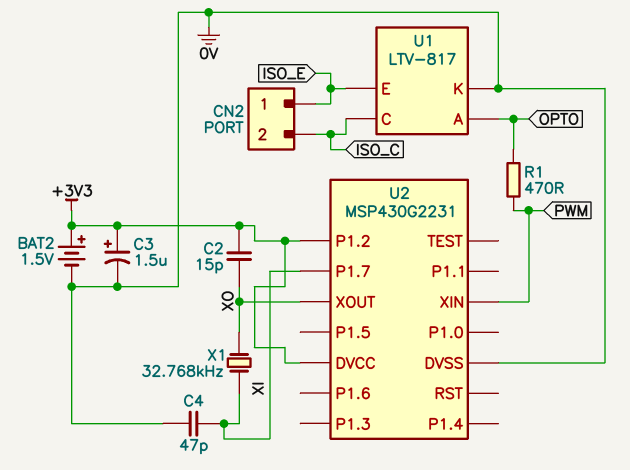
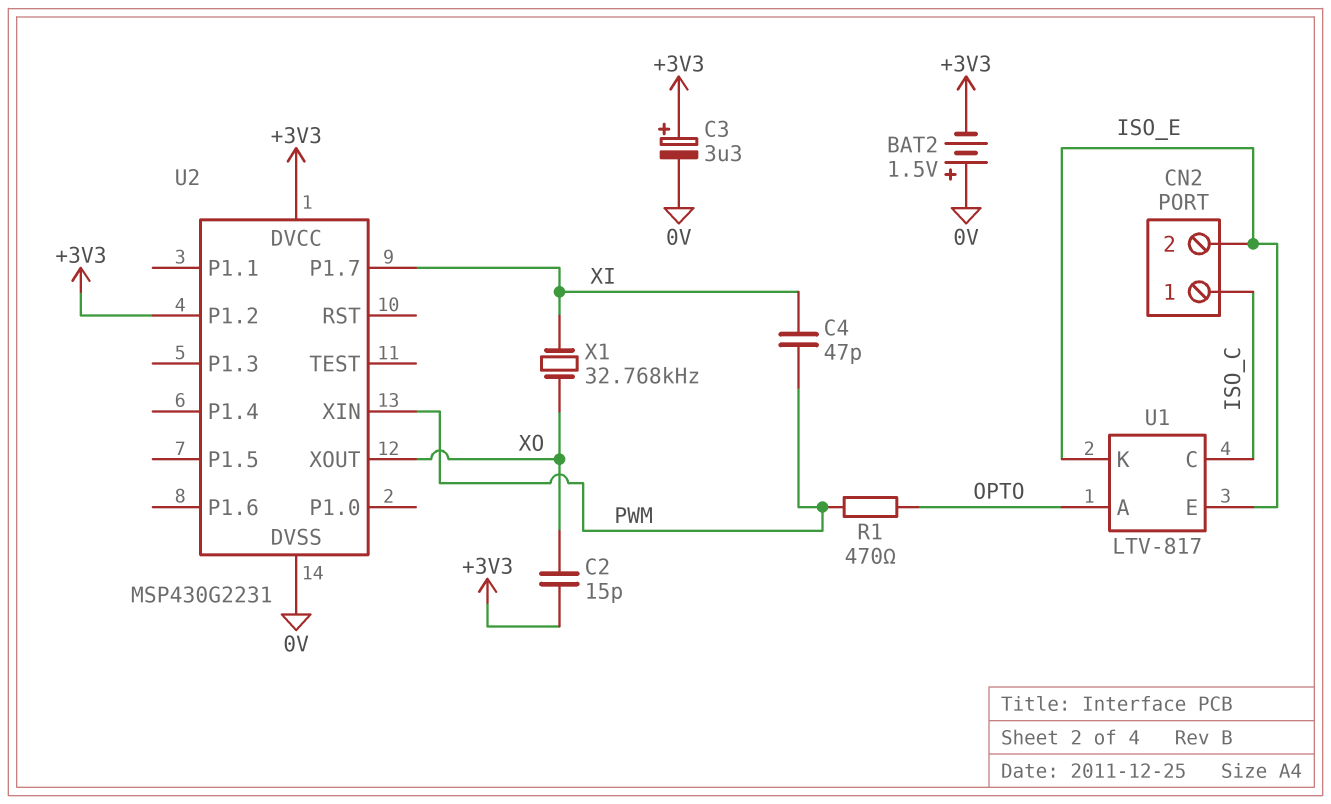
BAT2: 1.5V (plus +3V3, minus 0V) -> 1.5V (plus 0V, minus +3V3)
C3: 1.5uF (plus +3V3, minus 0V) -> 3.3uF (plus +3V3, minus 0V)
C4: 47pF (0V, XI) -> 47pF (PWM, XI)
CN2 pin 1: ISO_E -> ISO_C
CN2 pin 2: ISO_C -> ISO_E
U1 pin K: 0V -> ISO_E

